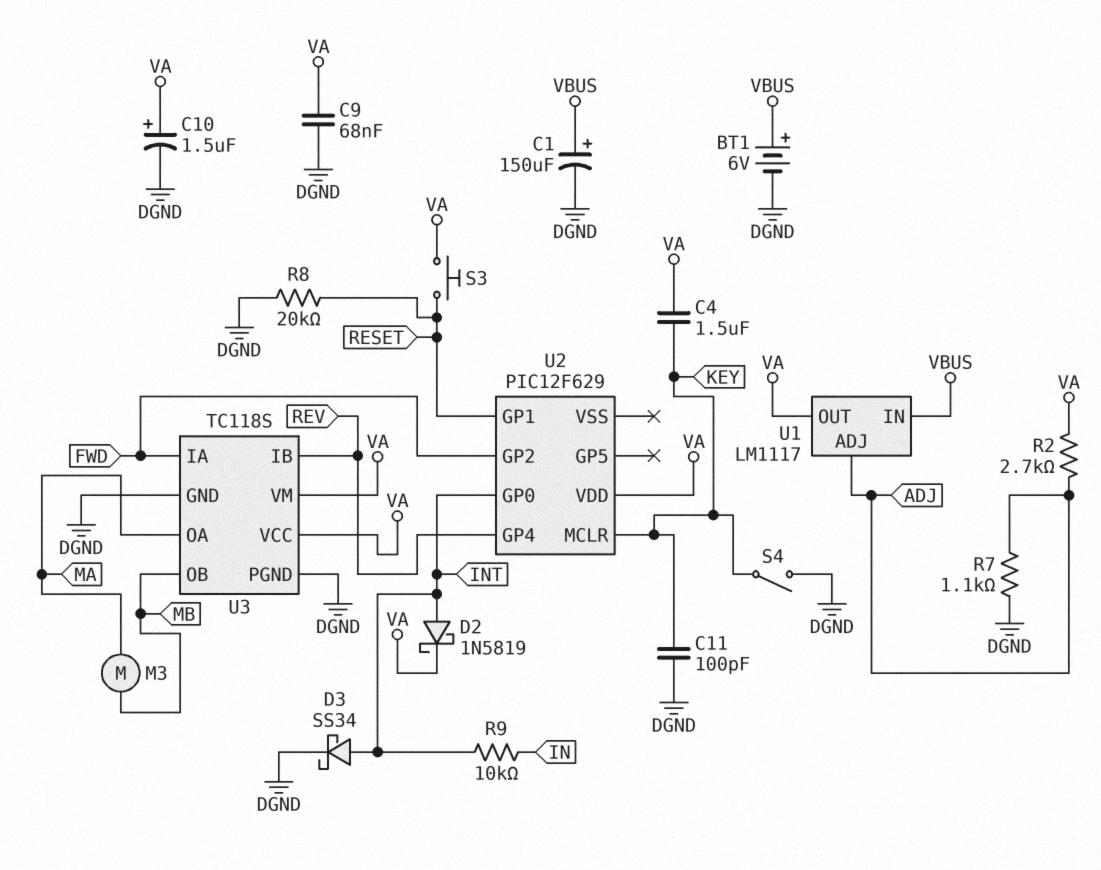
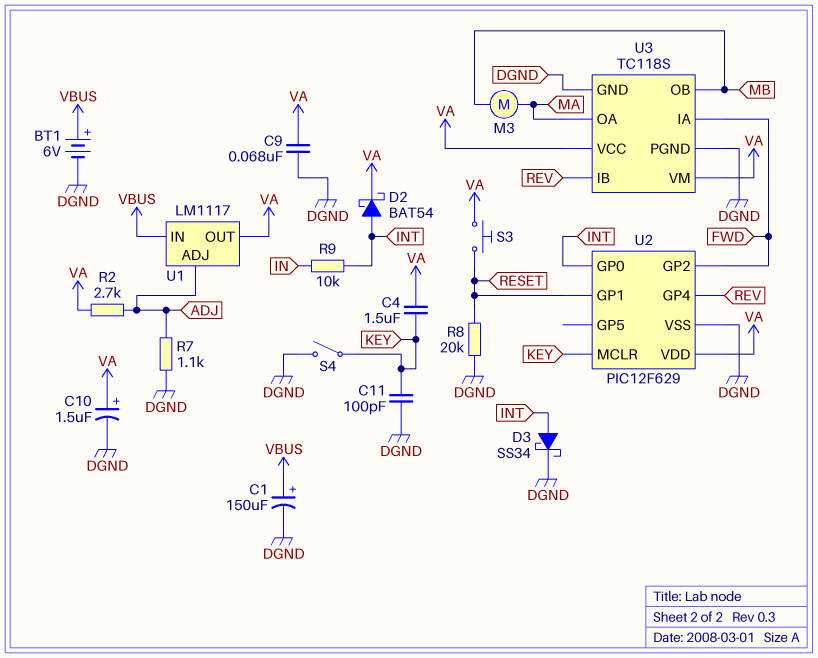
D2: schottky 1N5819 (A INT, K VA) -> schottky BAT54 (A INT, K VA)
U2 pin VSS: none -> DGND

